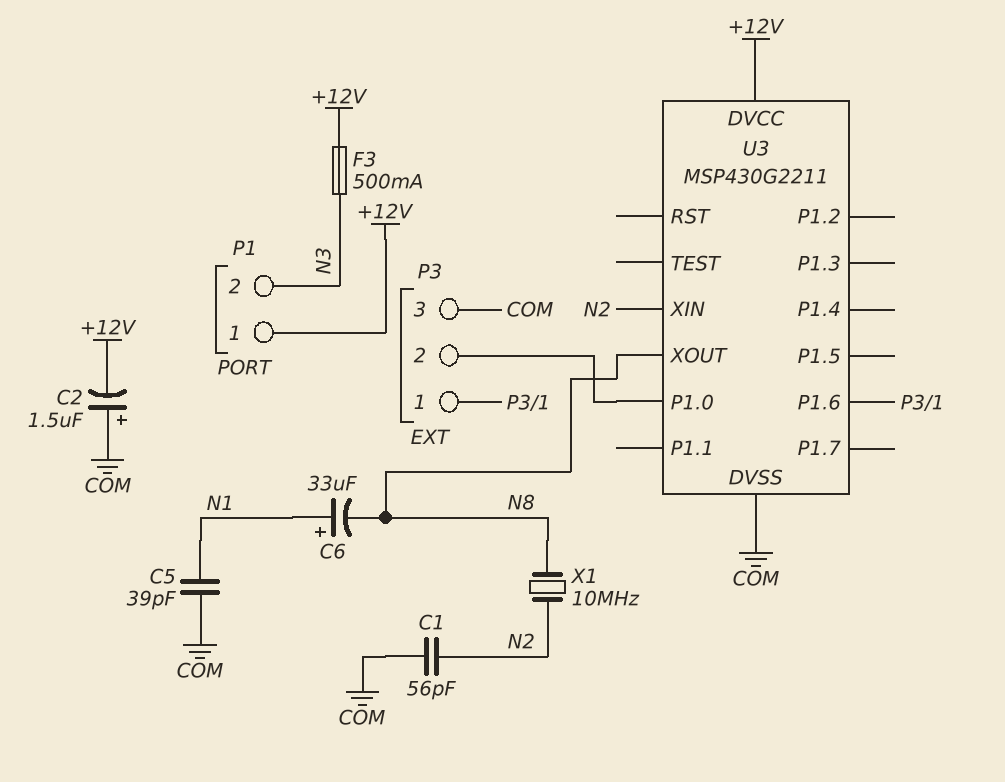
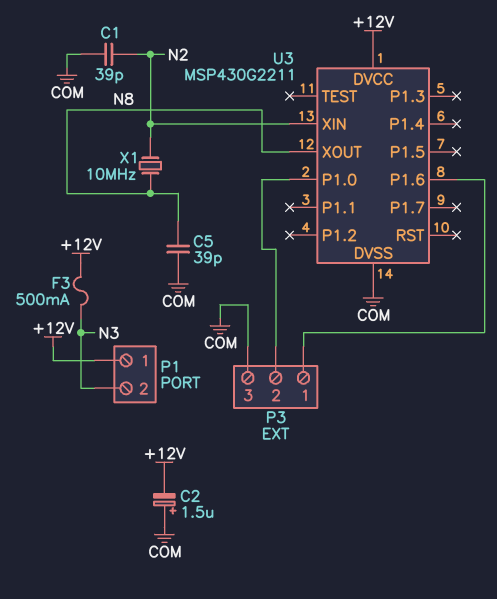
C1: 56pF (COM, N2) -> 39pF (COM, N2)
C5: 39pF (COM, N1) -> 39pF (COM, N8)
C6: 33uF (plus N1, minus N8) -> none

